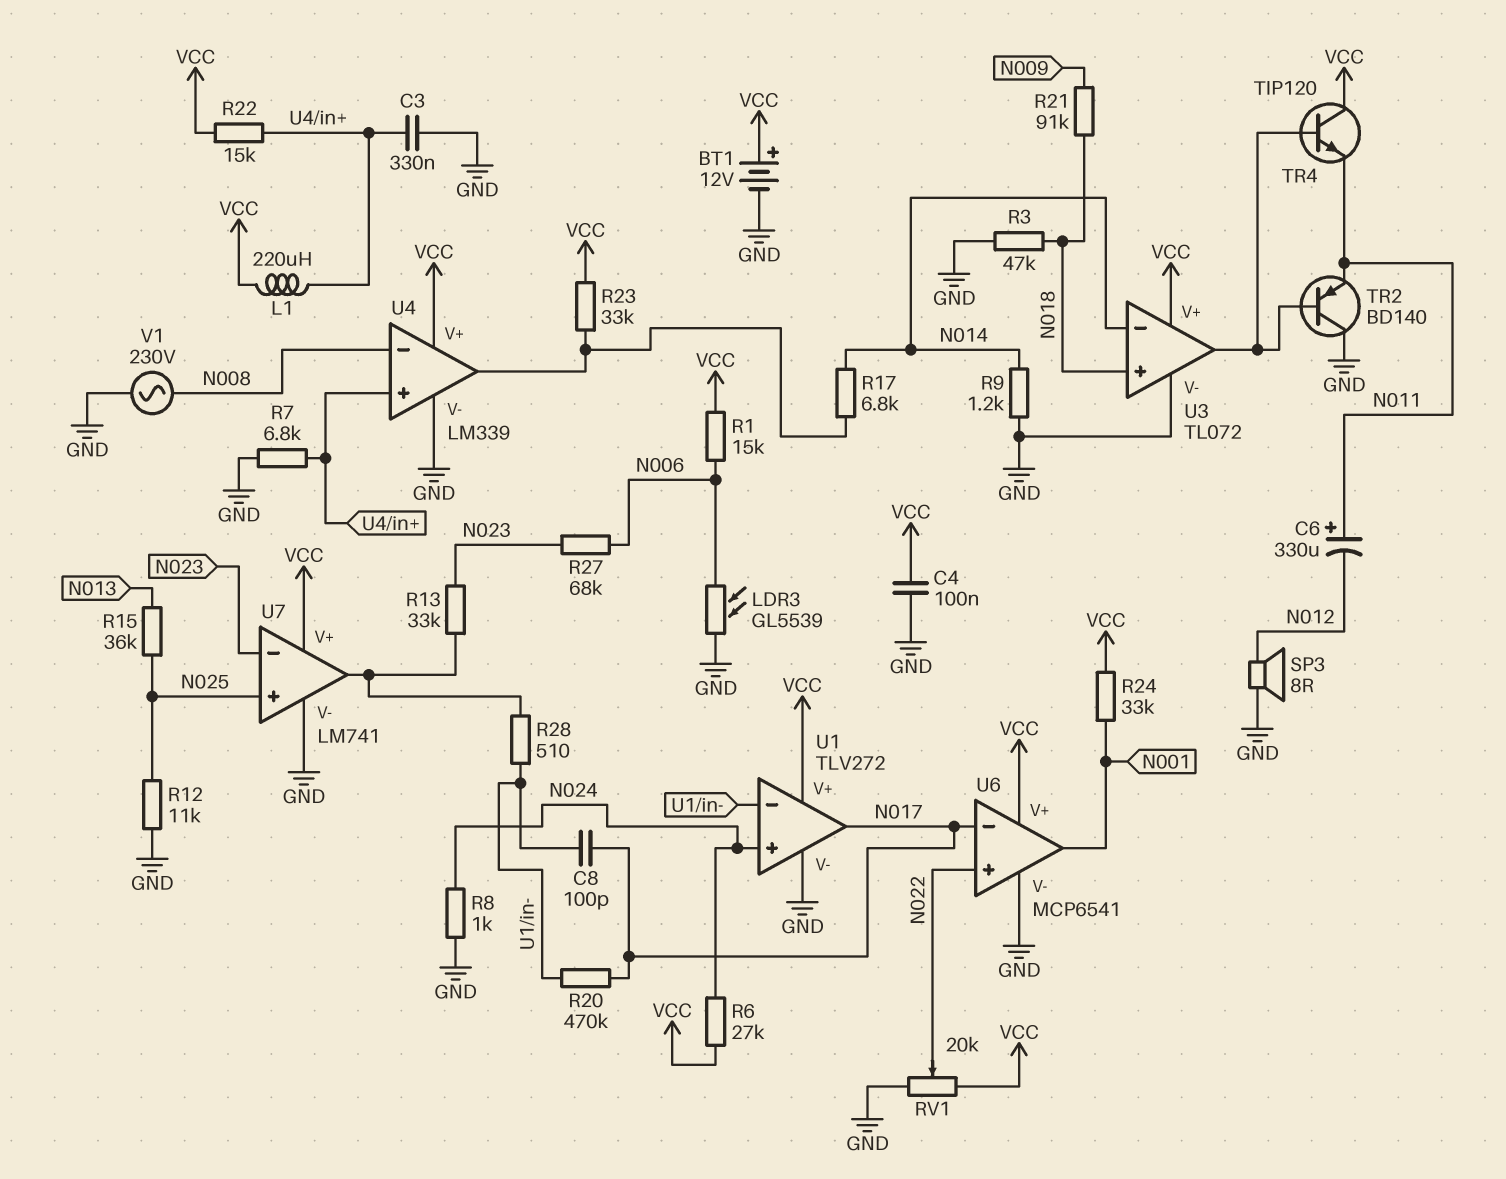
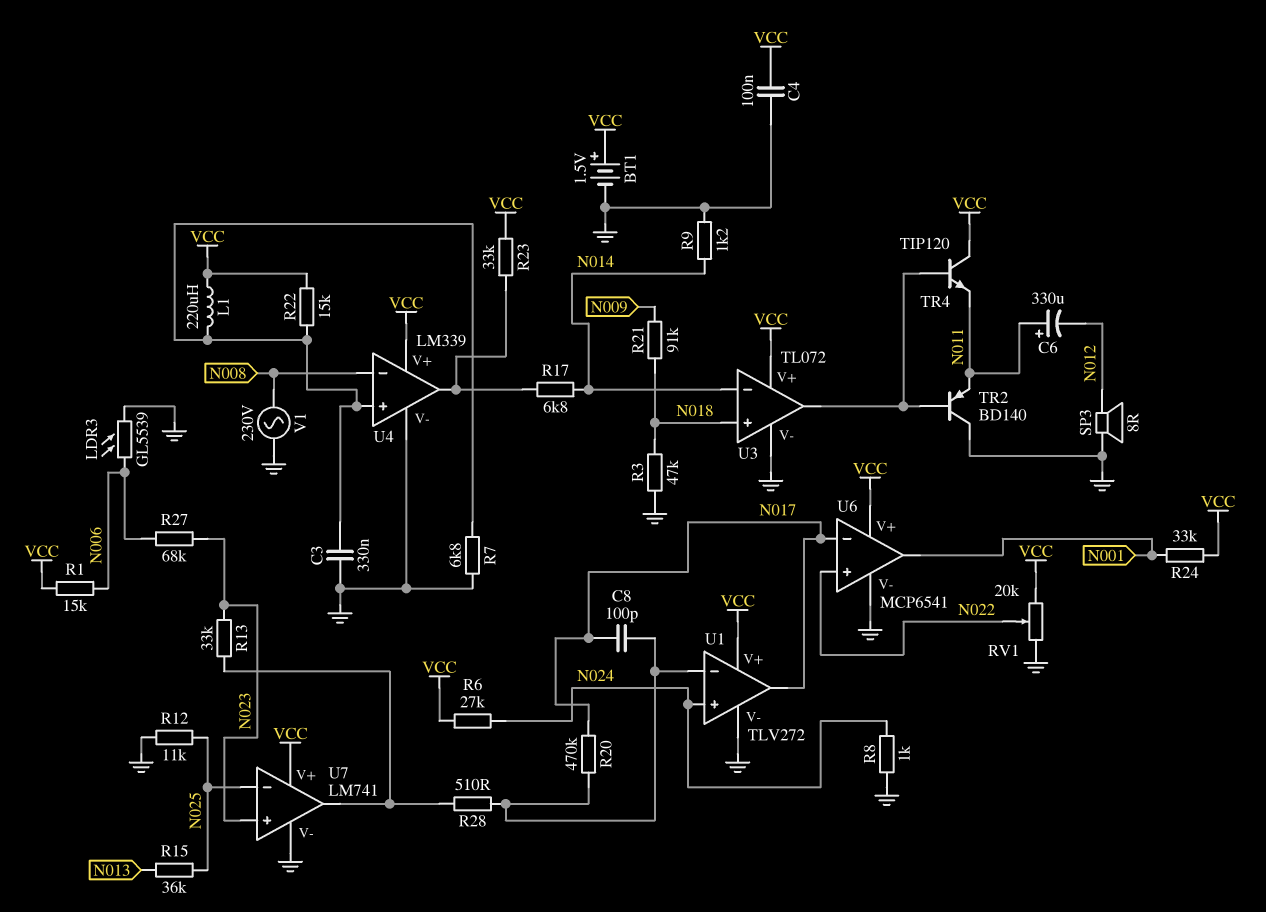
BT1: 12V (plus VCC, minus GND) -> 1.5V (plus VCC, minus GND)
U7 pin in+: N025 -> N023
U7 pin in-: N023 -> N025

